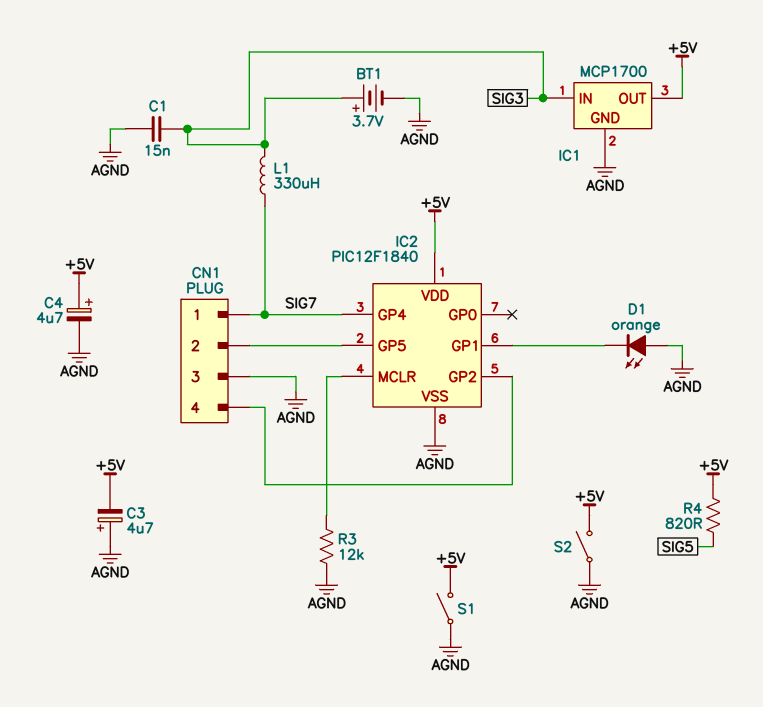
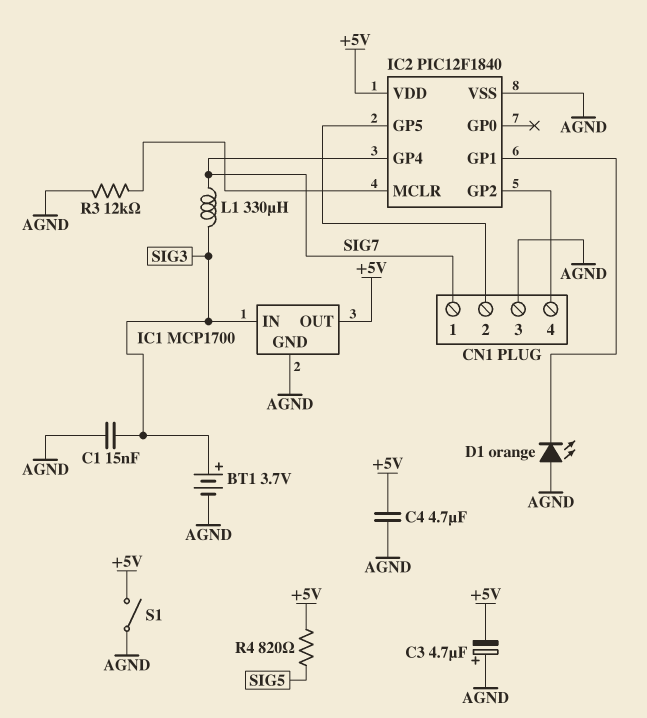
C4: 4.7uF (plus +5V, minus AGND) -> 4.7uF (+5V, AGND)
S2: switch (+5V, AGND) -> none

